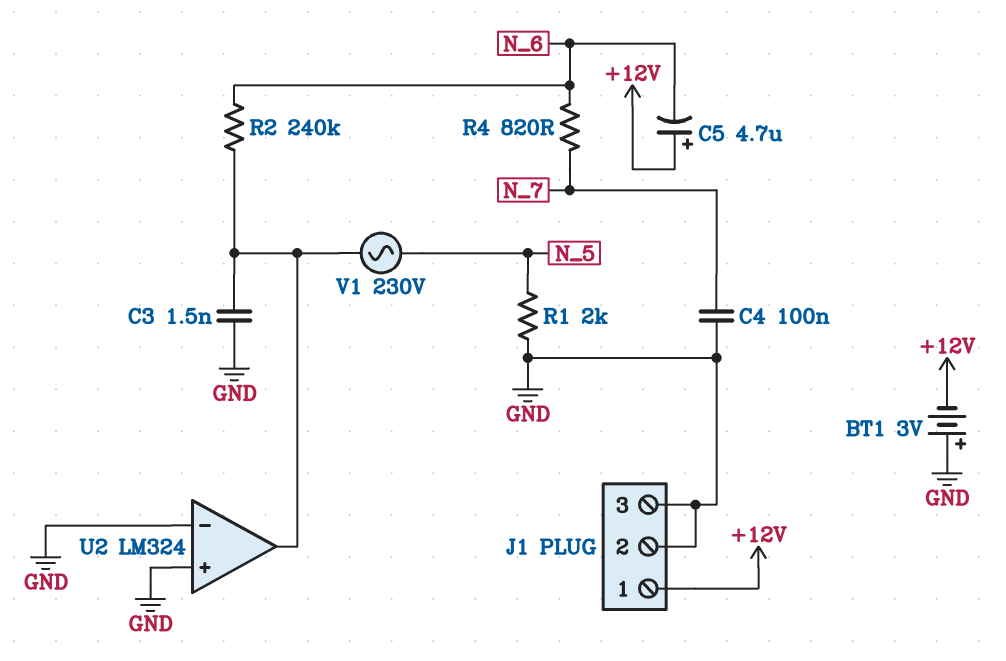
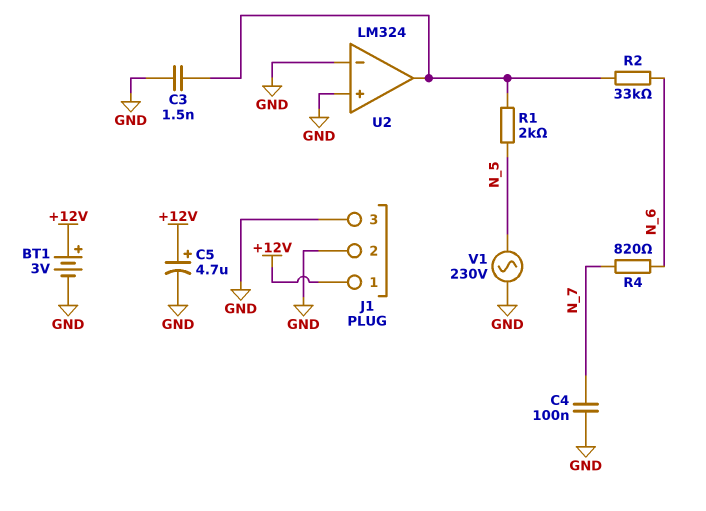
BT1: 3V (plus GND, minus +12V) -> 3V (plus +12V, minus GND)
C5: 4.7uF (plus +12V, minus N_6) -> 4.7uF (plus +12V, minus GND)
R1: 2k (GND, N_5) -> 2k (N_5, U2/out)
R2: 240k (N_6, U2/out) -> 33k (N_6, U2/out)
V1: AC 230V (N_5, U2/out) -> AC 230V (GND, N_5)

